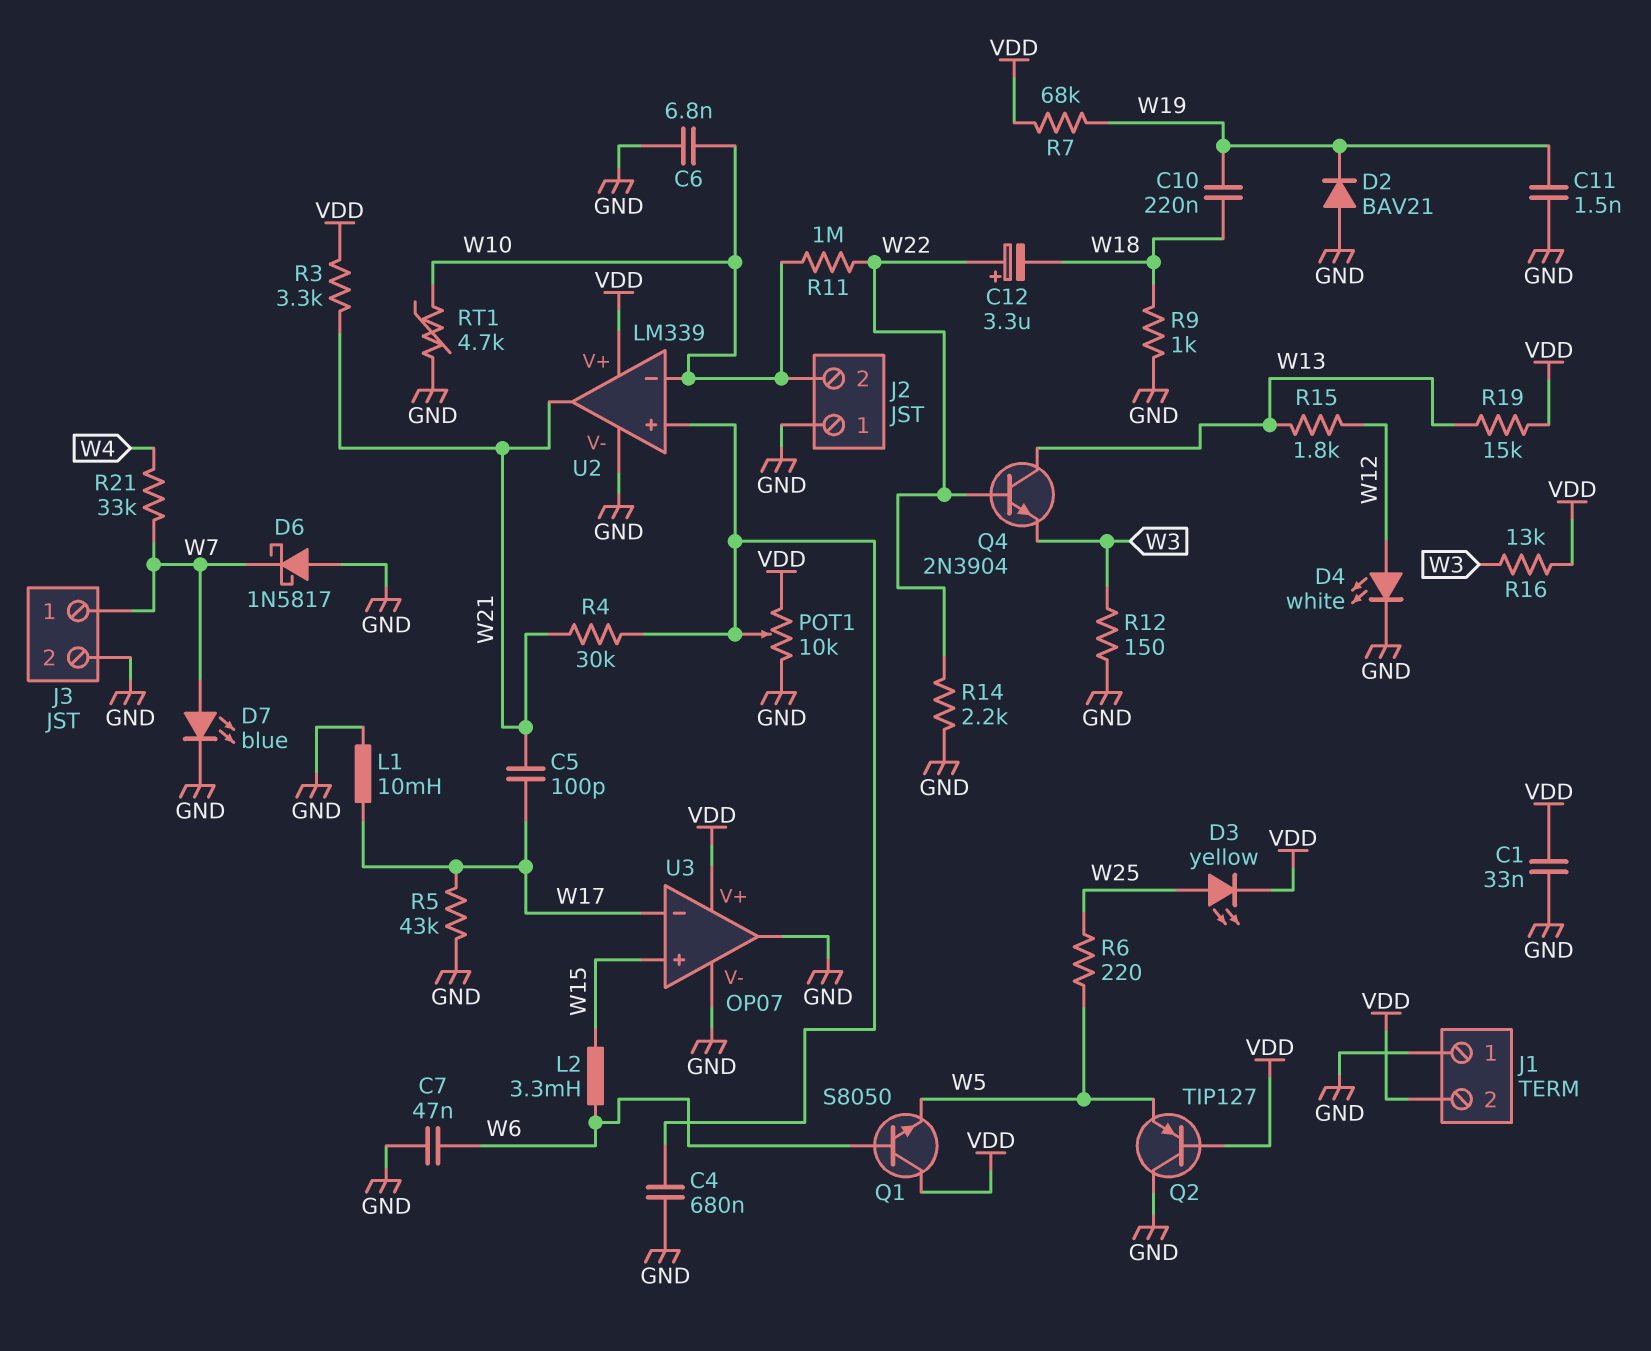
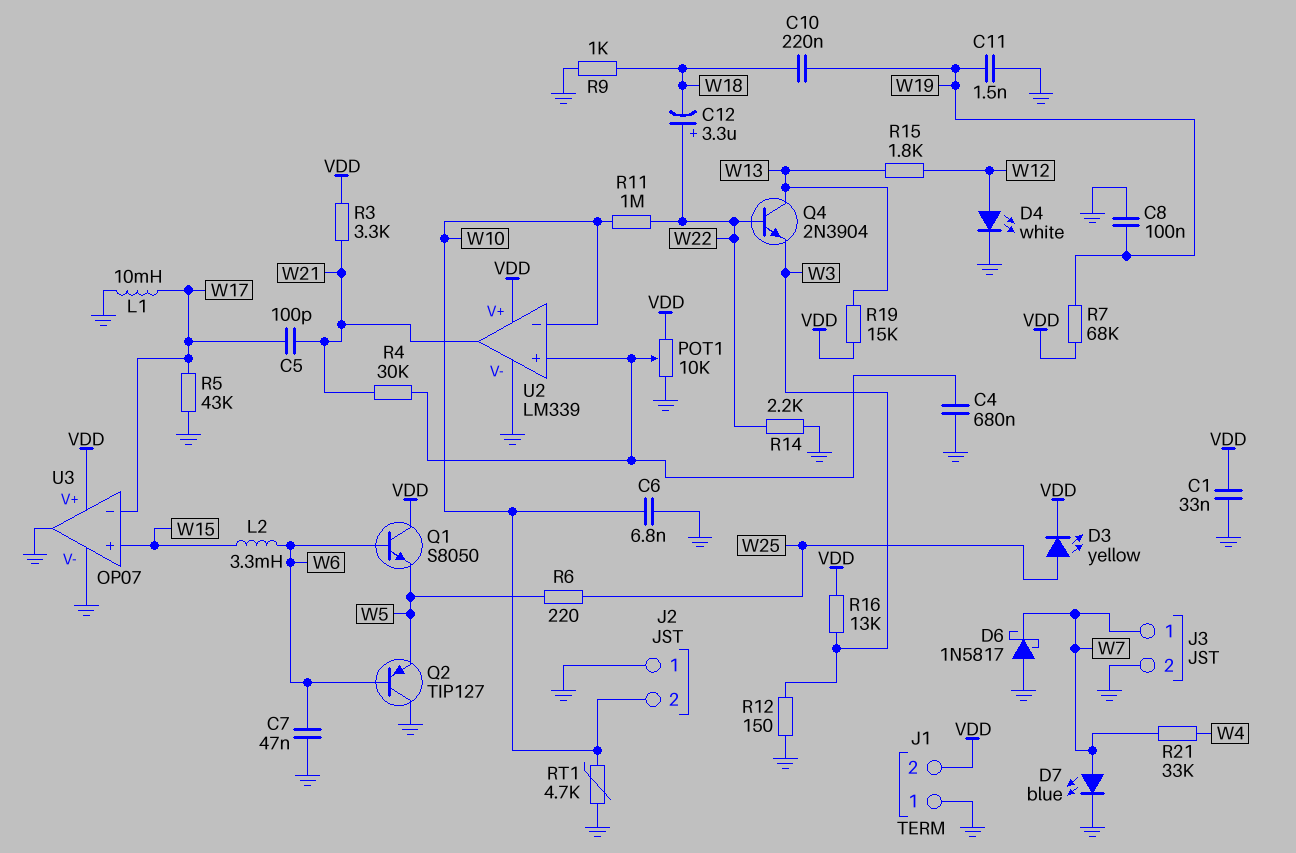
C8: none -> 100nF (GND, W19)
D2: diode BAV21 (A GND, K W19) -> none
Q2: PNP TIP127 (B VDD, C GND, E W5) -> PNP TIP127 (B W6, C GND, E W5)

